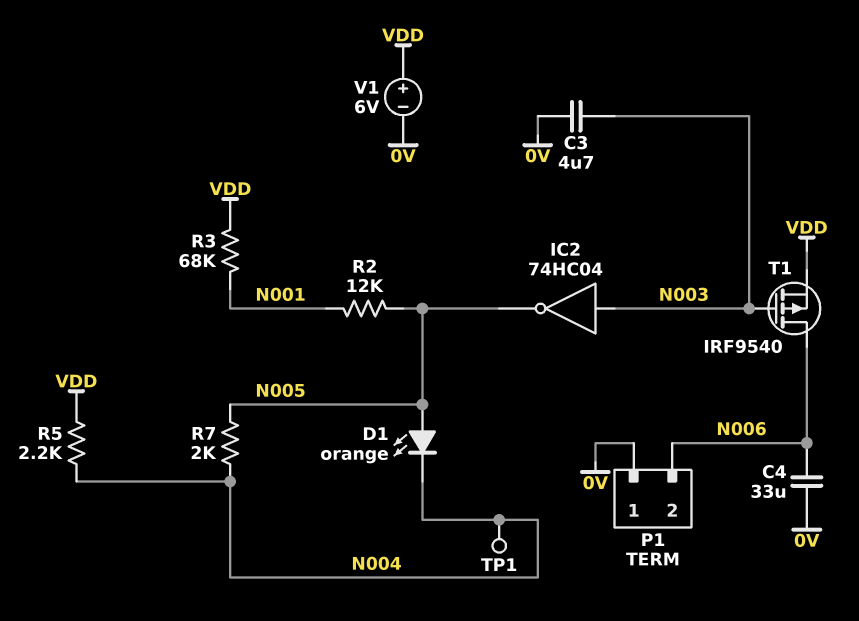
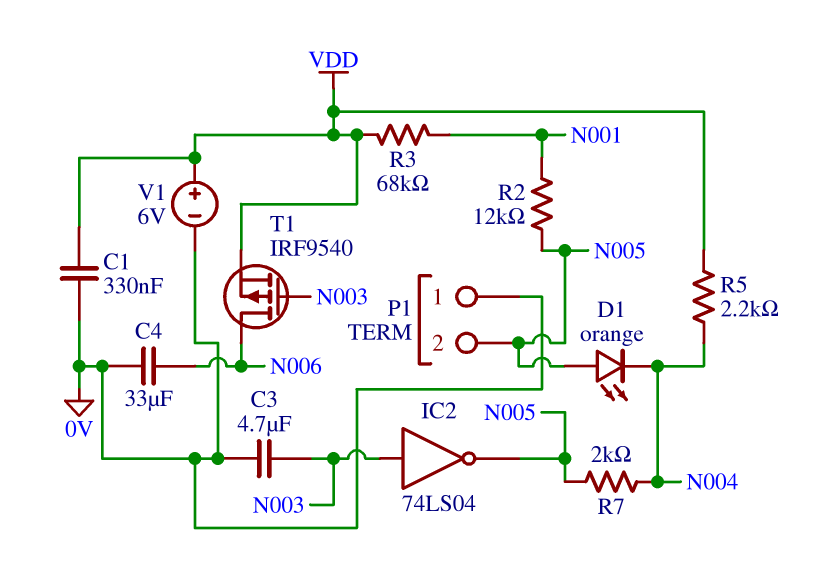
C1: none -> 330nF (0V, VDD)
IC2: NOT 74HC04 (in N003, out N005) -> NOT 74LS04 (in N003, out N005)
P1 pin 2: N006 -> N005
TP1: test point (N004) -> none

